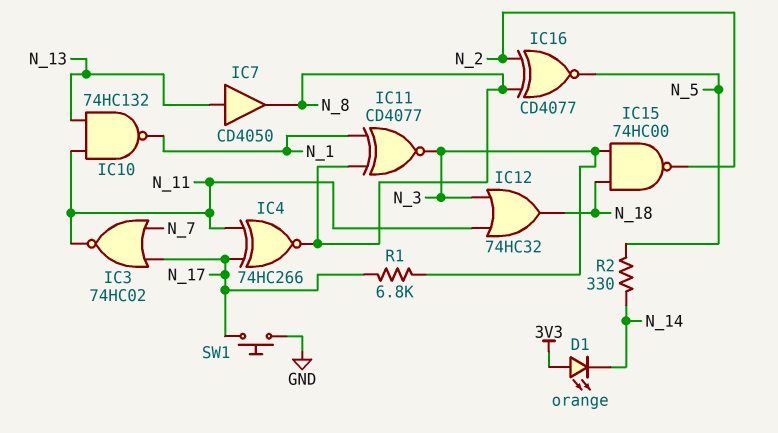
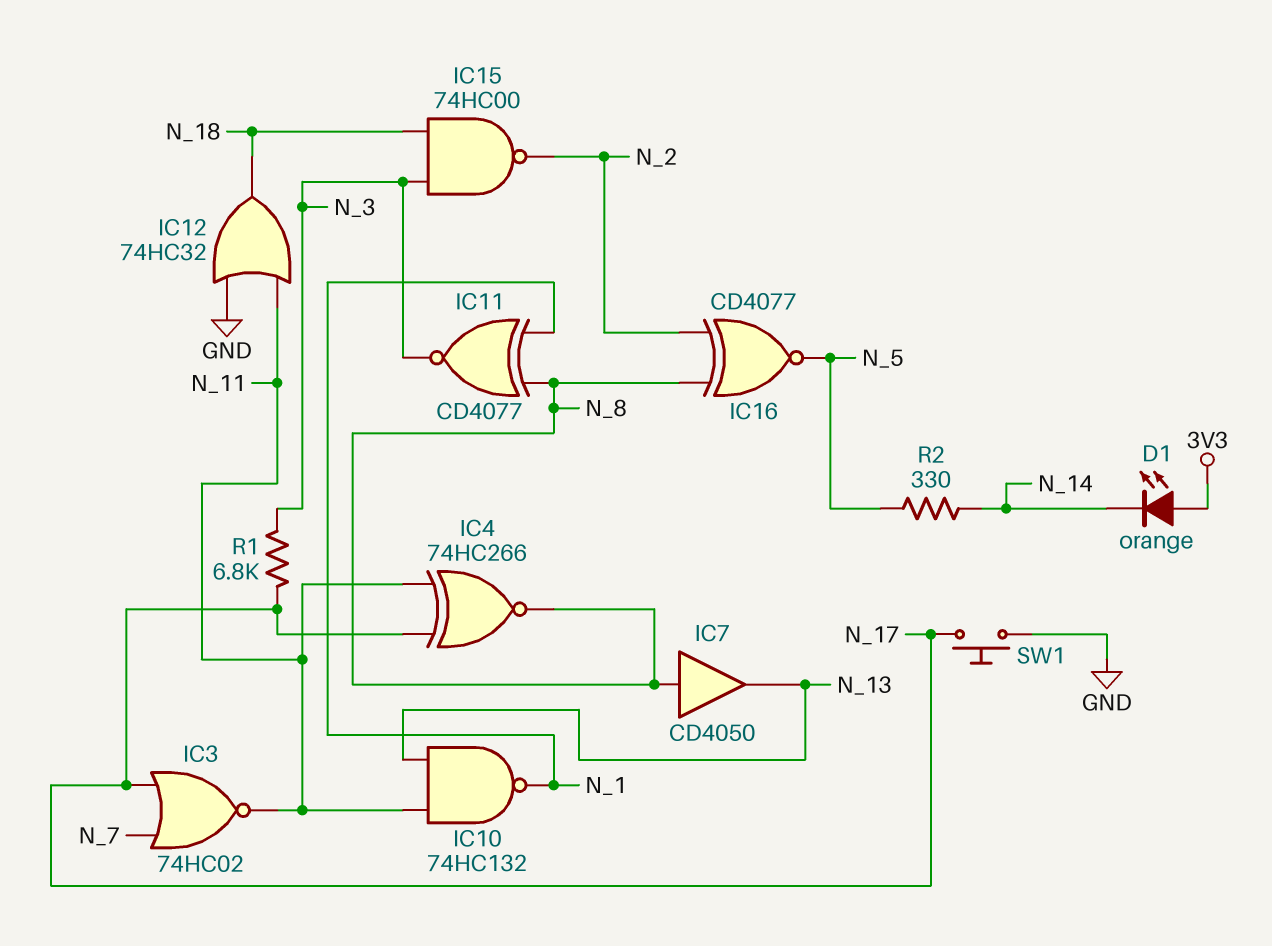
IC7: buffer CD4050 (in N_13, out N_8) -> buffer CD4050 (in N_8, out N_13)
IC12: OR 74HC32 (in N_3, in N_11, out N_18) -> OR 74HC32 (in GND, in N_11, out N_18)

